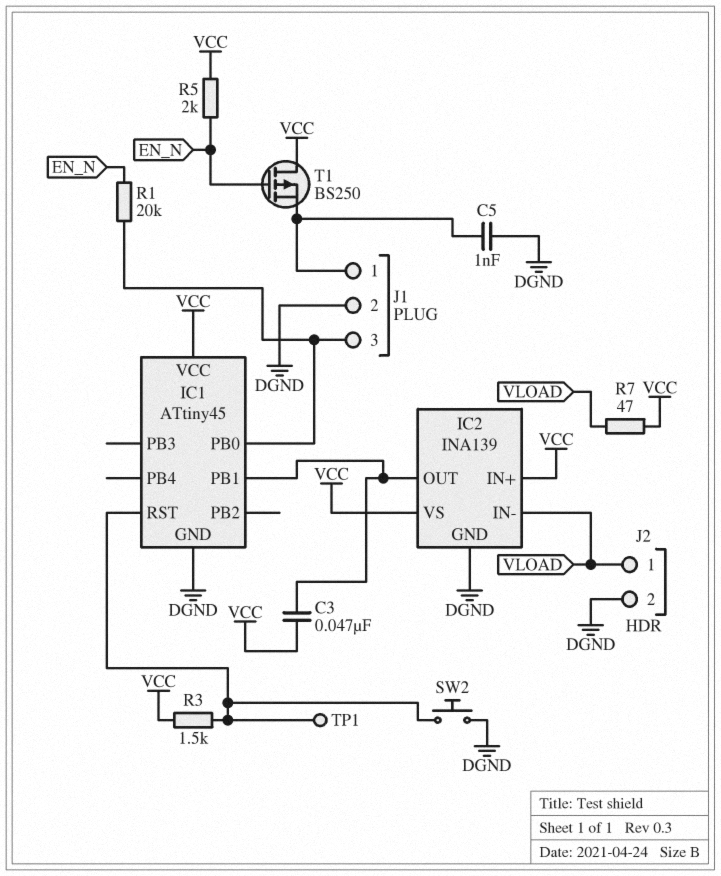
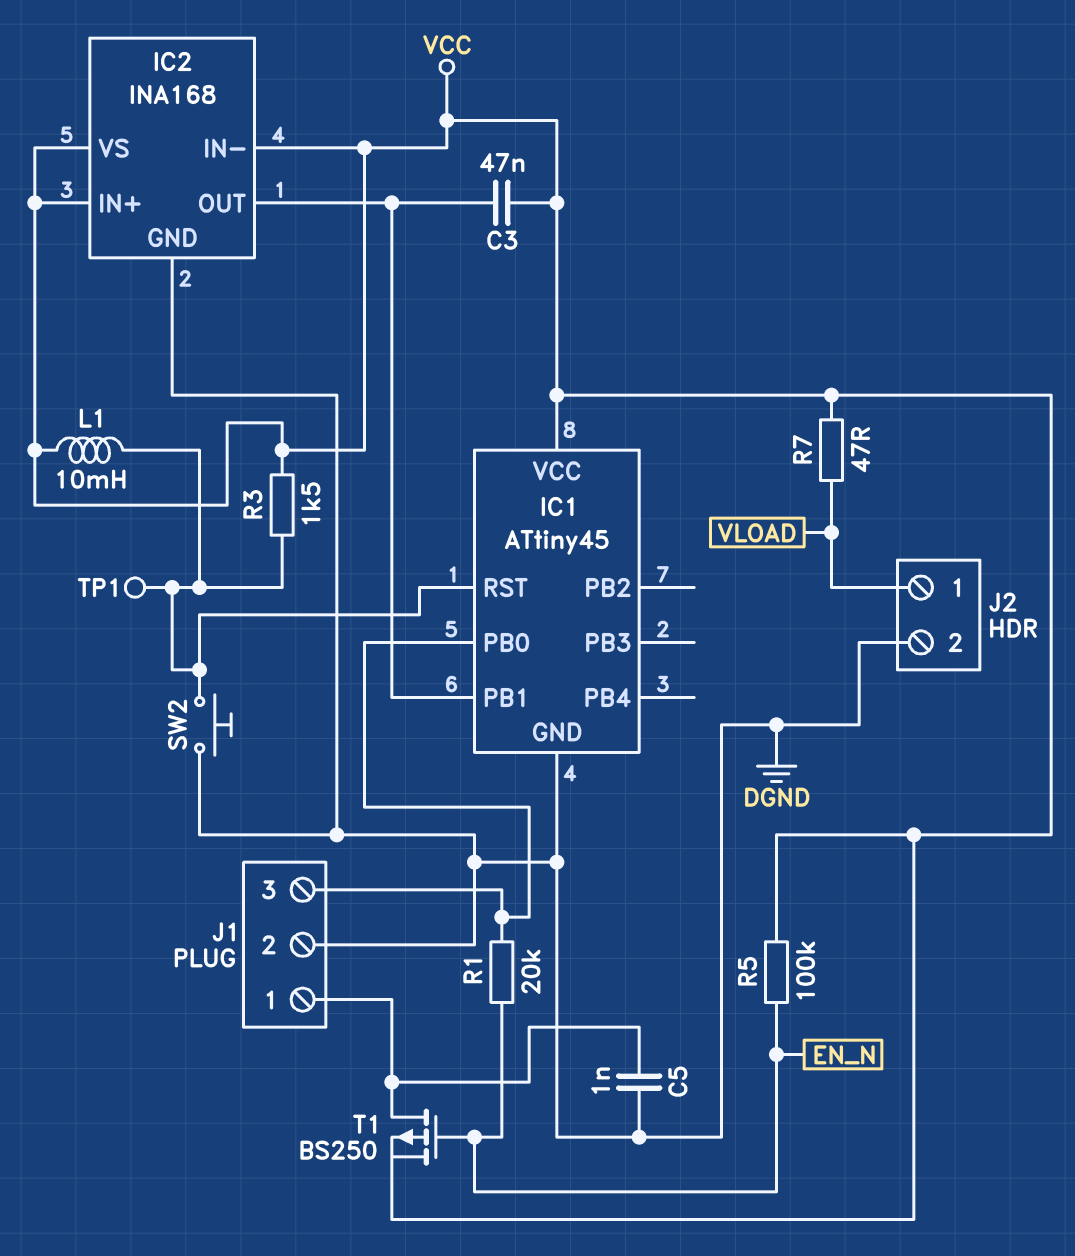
IC2: INA139 -> INA168
IC2 pin IN-: VLOAD -> VCC
L1: none -> 10mH (IC1/RST, VCC)
R5: 2k (EN_N, VCC) -> 100k (EN_N, VCC)
T1: PMOS BS250 (G EN_N, D VCC, S J1/1) -> PMOS BS250 (G EN_N, D J1/1, S VCC)

